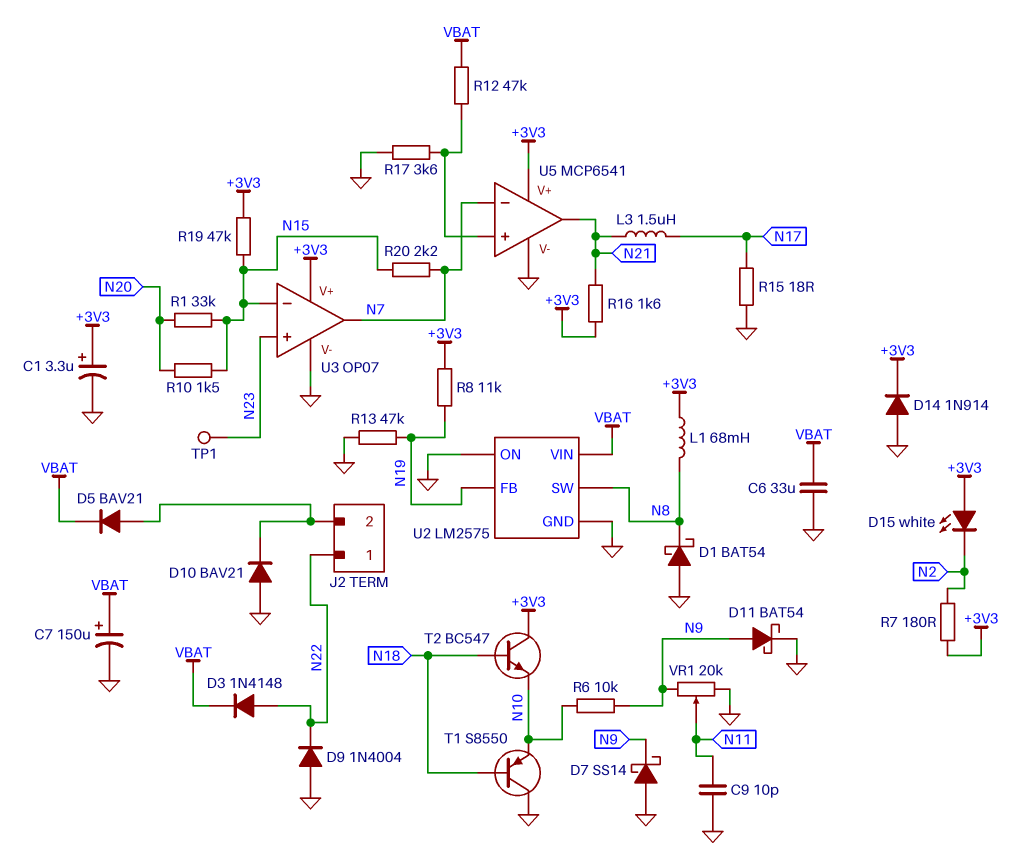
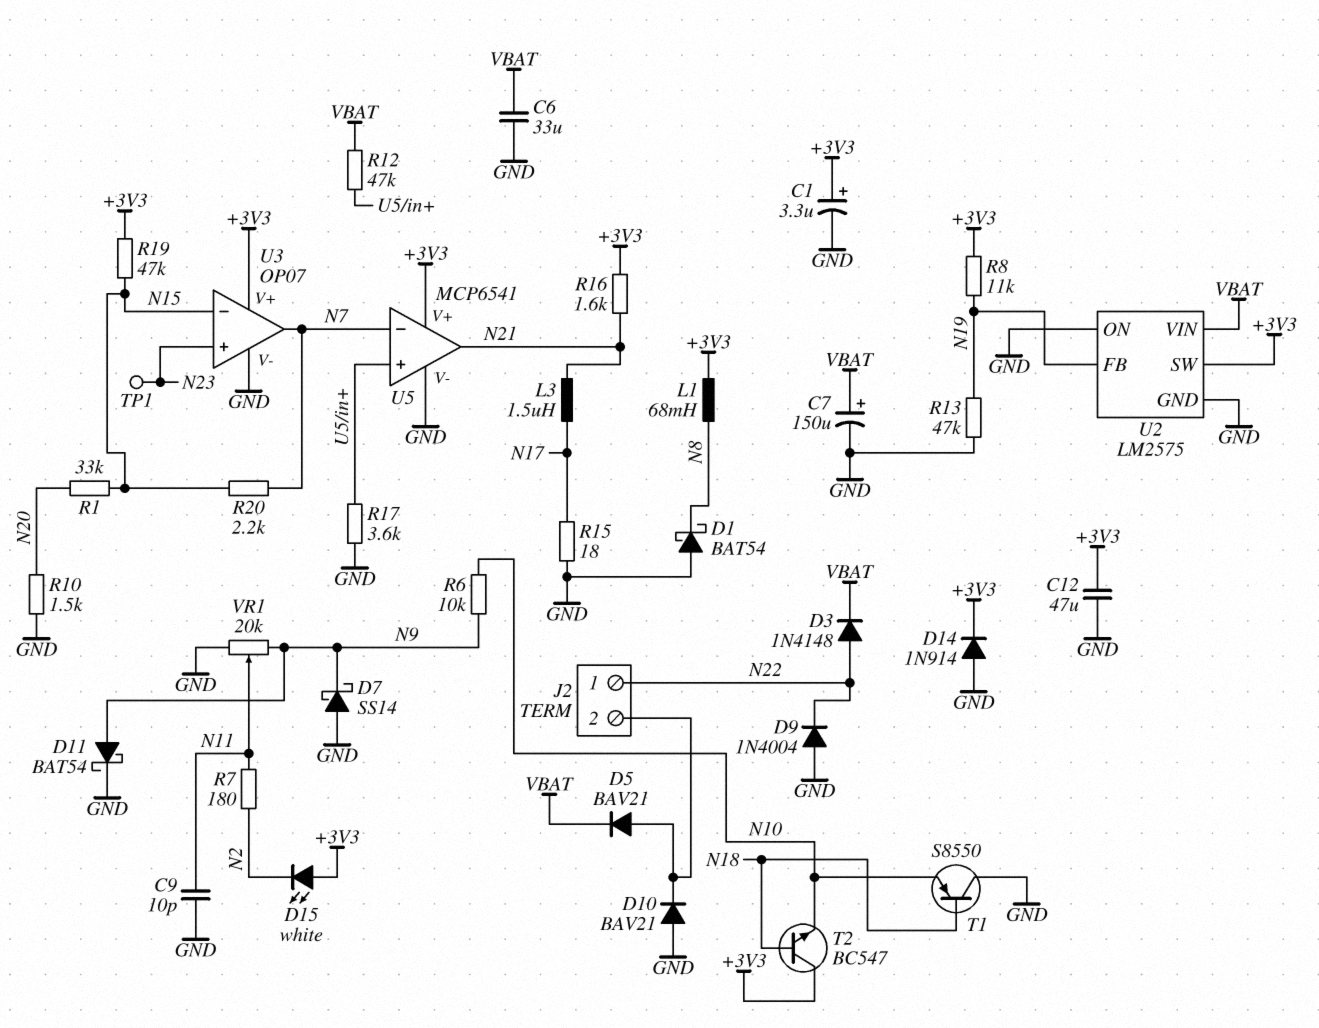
C12: none -> 47uF (+3V3, GND)
R7: 180 (+3V3, N2) -> 180 (N2, N11)
R10: 1.5k (N15, N20) -> 1.5k (GND, N20)
U2 pin SW: N8 -> +3V3

